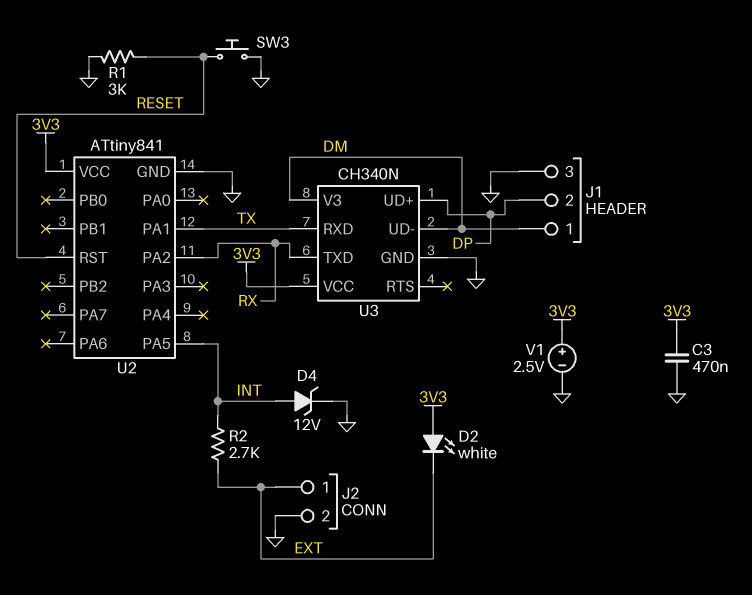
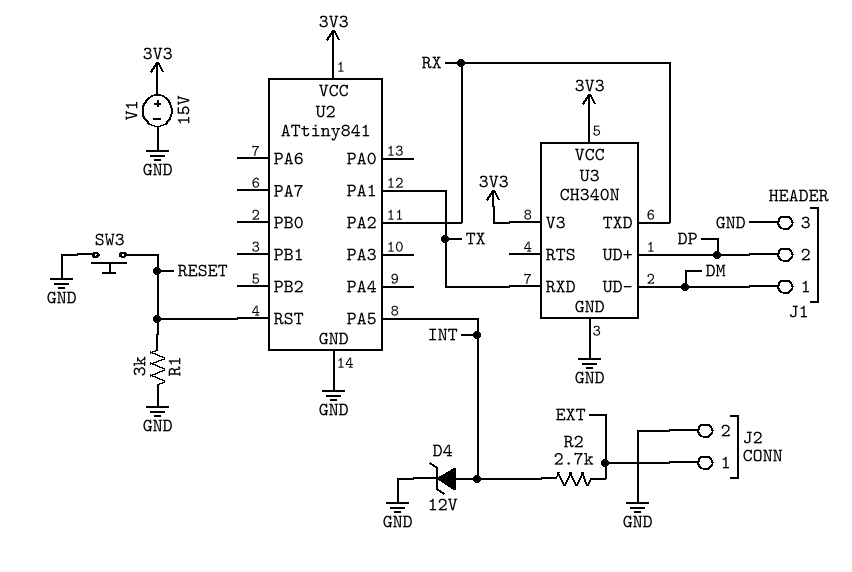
C3: 470nF (3V3, GND) -> none
D2: LED white (A 3V3, K EXT) -> none
U3 pin V3: DM -> 3V3
V1: 2.5V (plus 3V3, minus GND) -> 15V (plus 3V3, minus GND)

